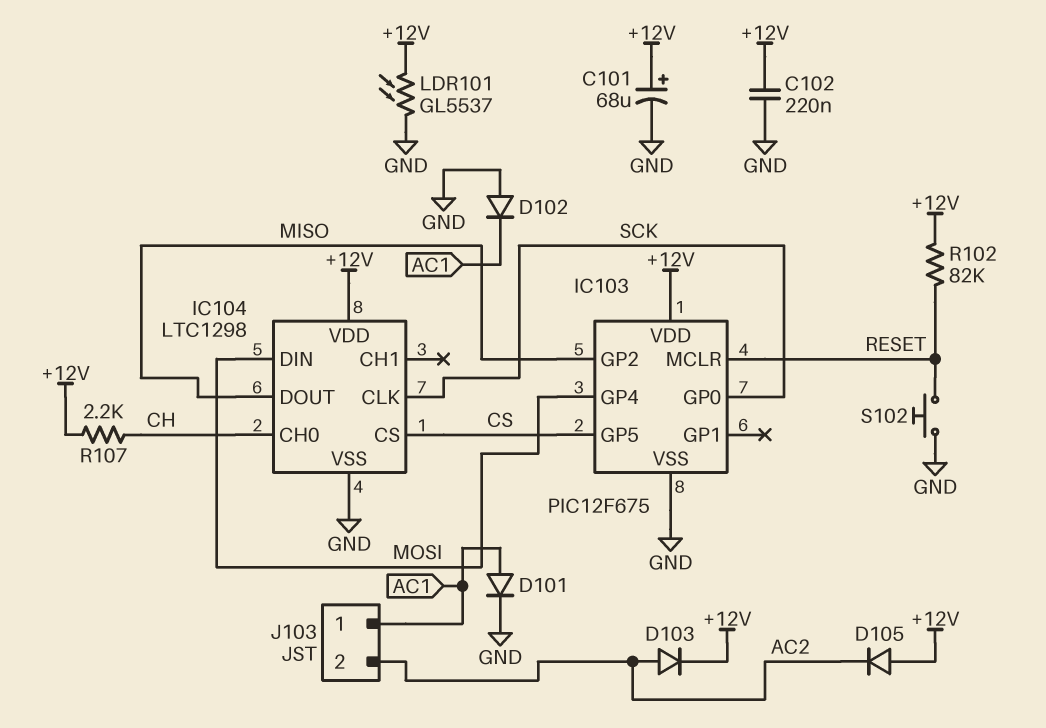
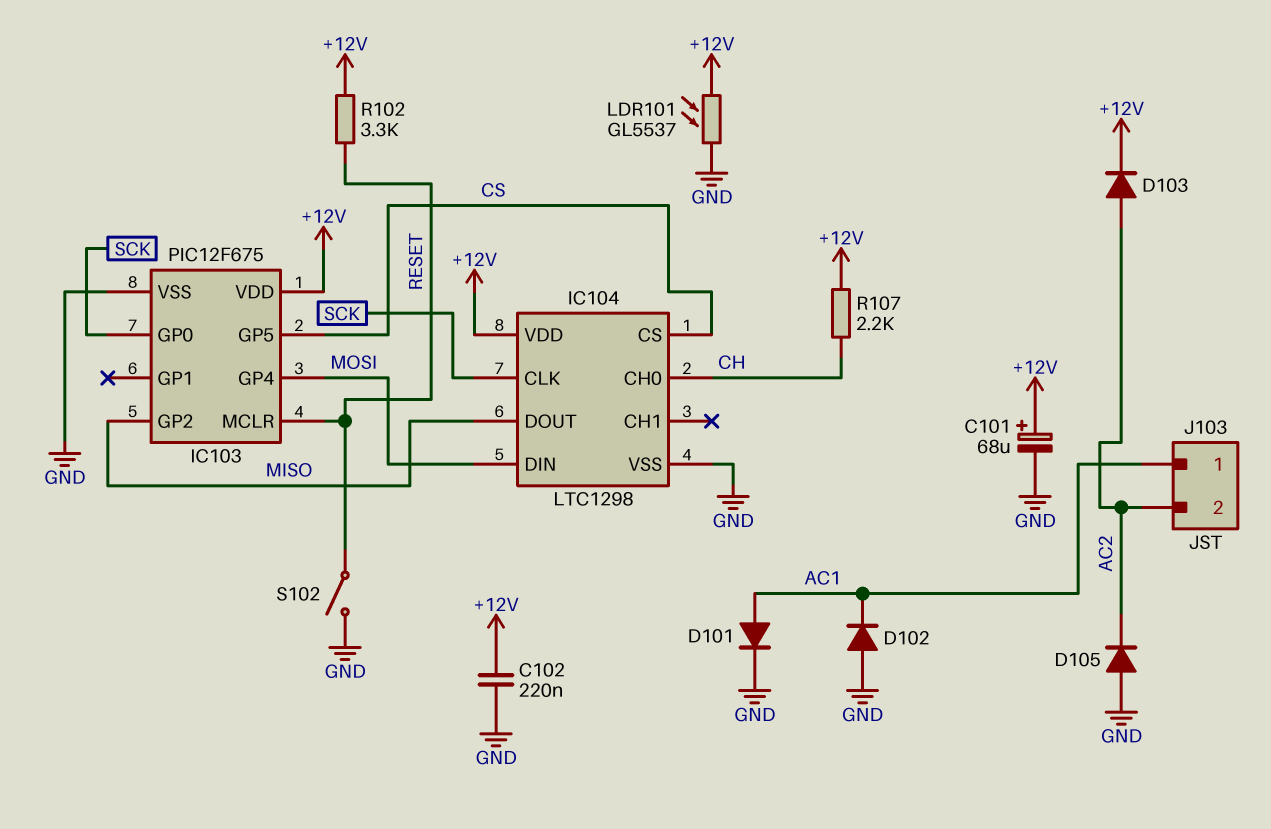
D105: diode (A +12V, K AC2) -> diode (A GND, K AC2)
R102: 82k (+12V, RESET) -> 3.3k (+12V, RESET)
S102: button (GND, RESET) -> switch (GND, RESET)

